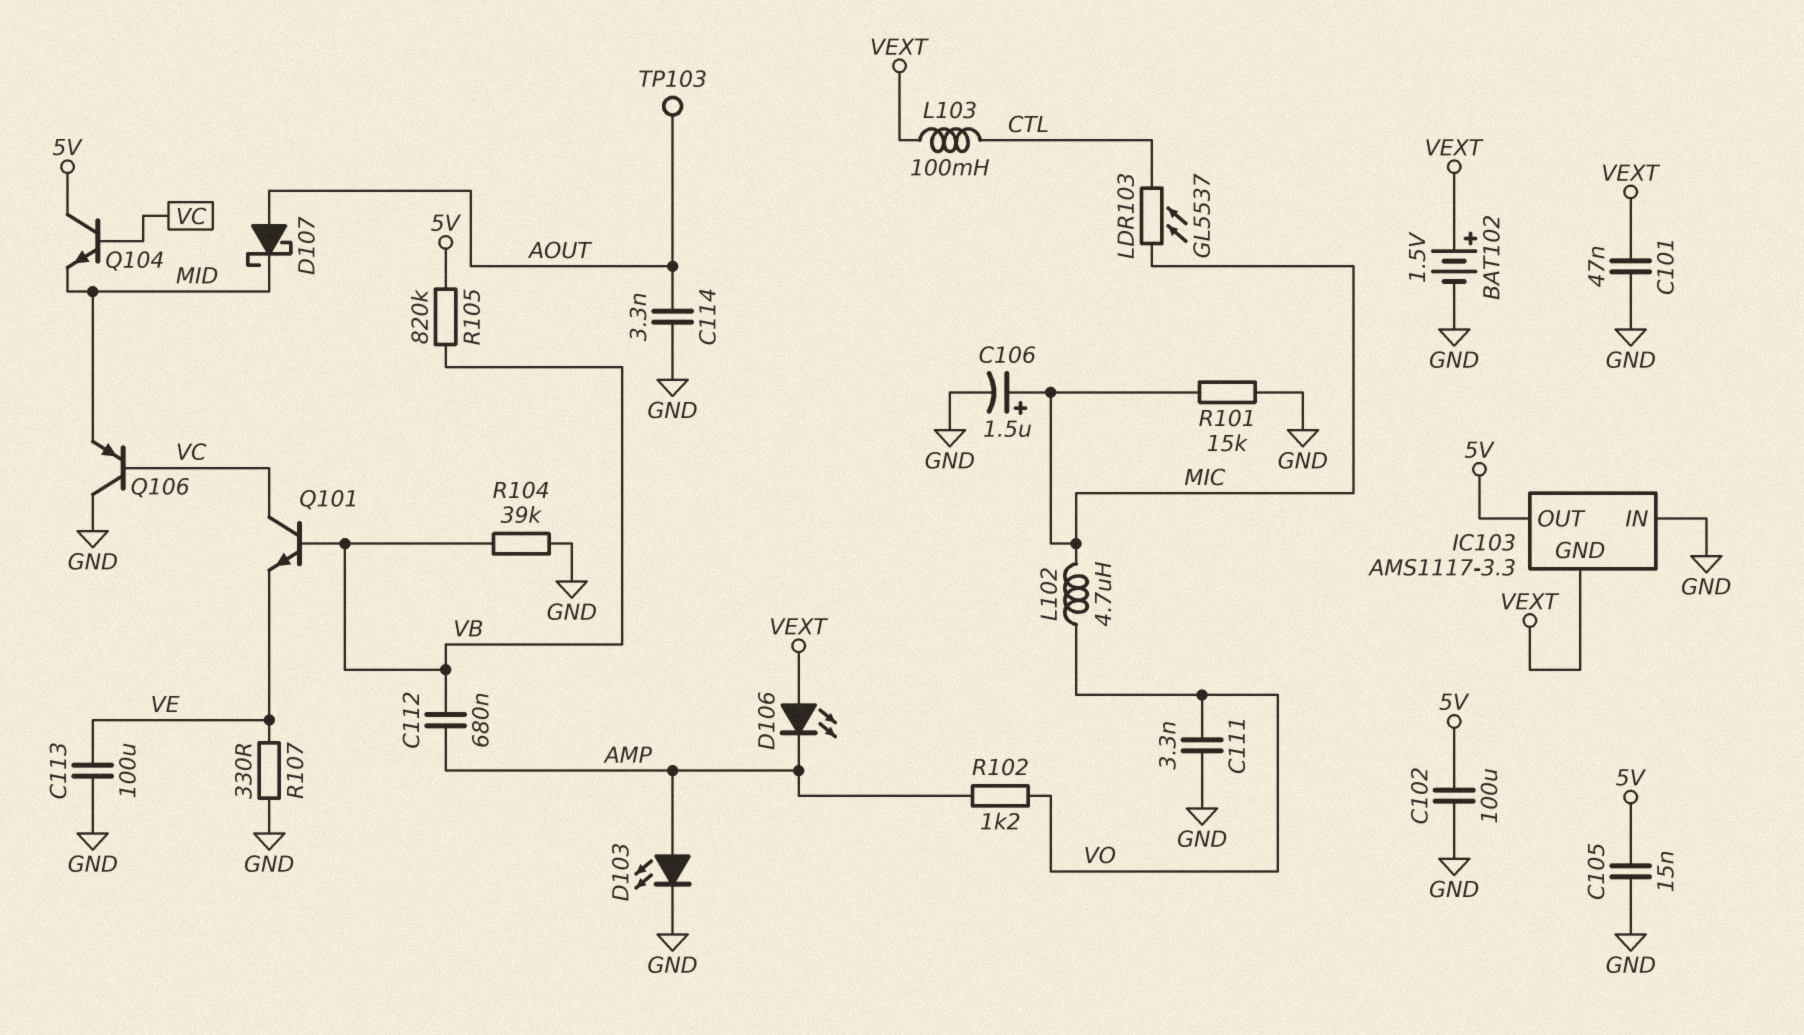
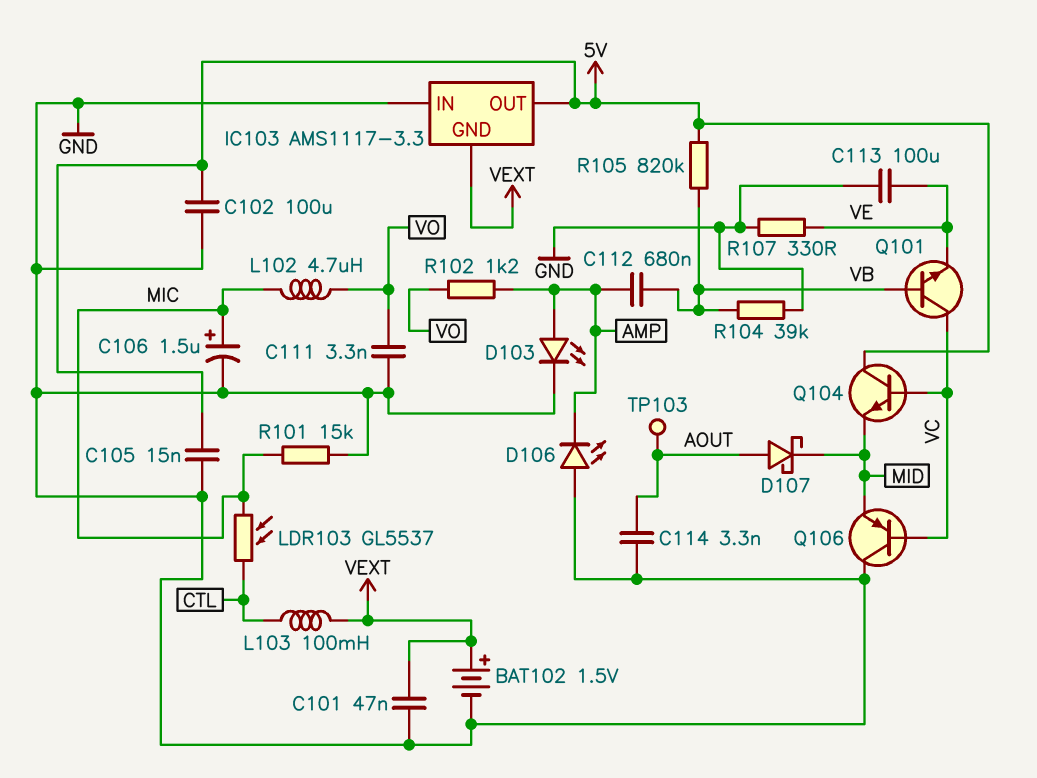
D106: LED (A VEXT, K AMP) -> LED (A GND, K AMP)

